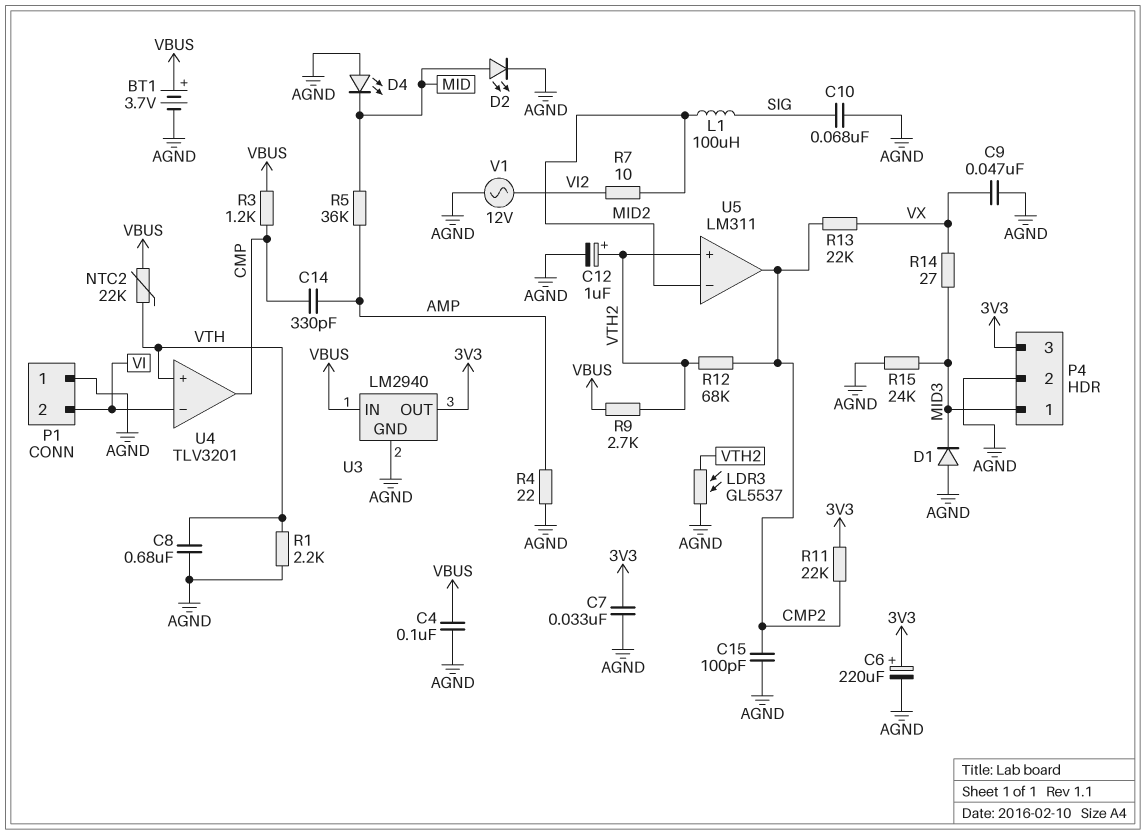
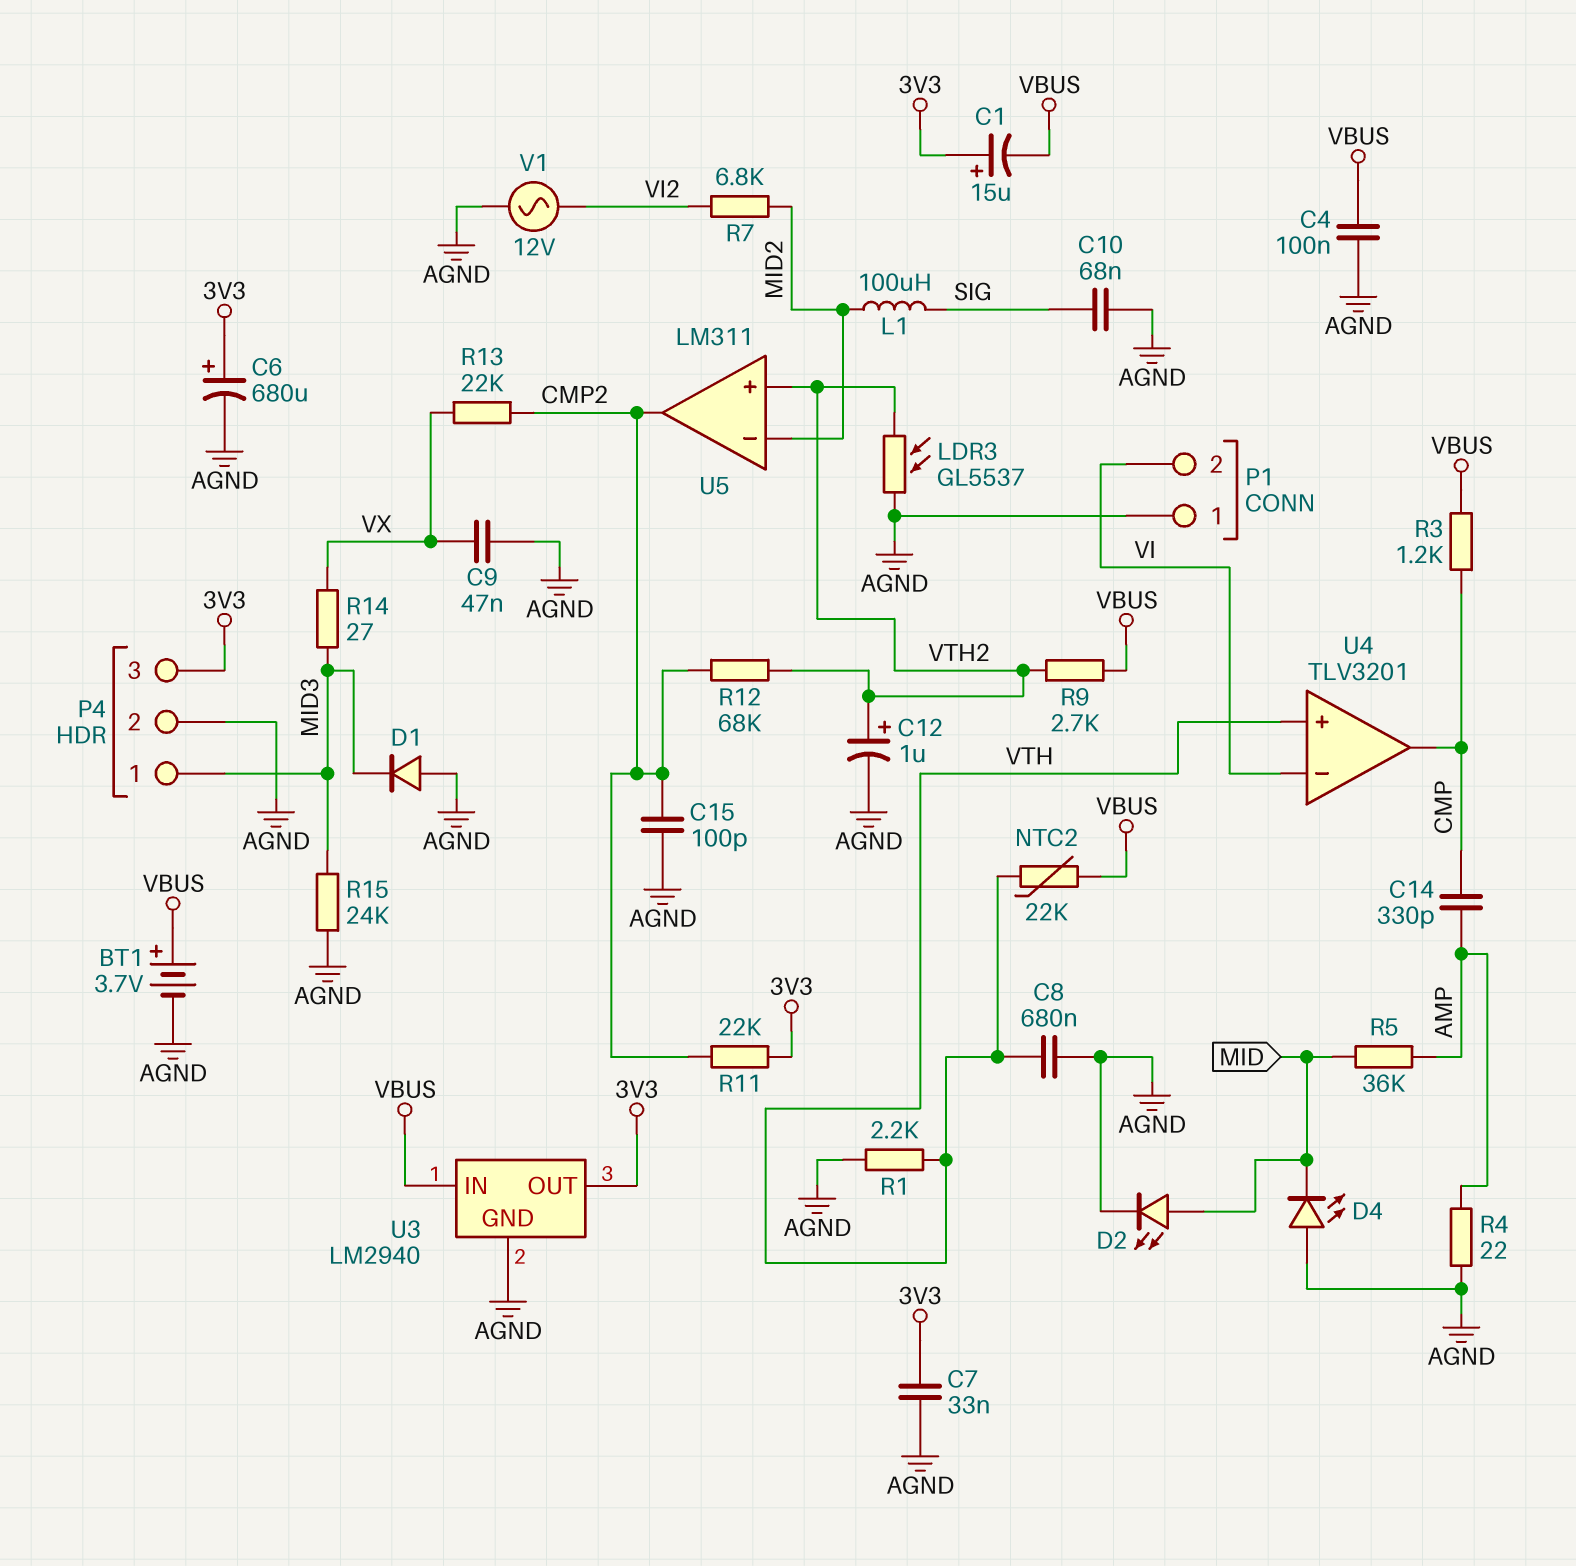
C1: none -> 15uF (plus 3V3, minus VBUS)
C6: 220uF (plus 3V3, minus AGND) -> 680uF (plus 3V3, minus AGND)
R7: 10 (MID2, VI2) -> 6.8k (MID2, VI2)

